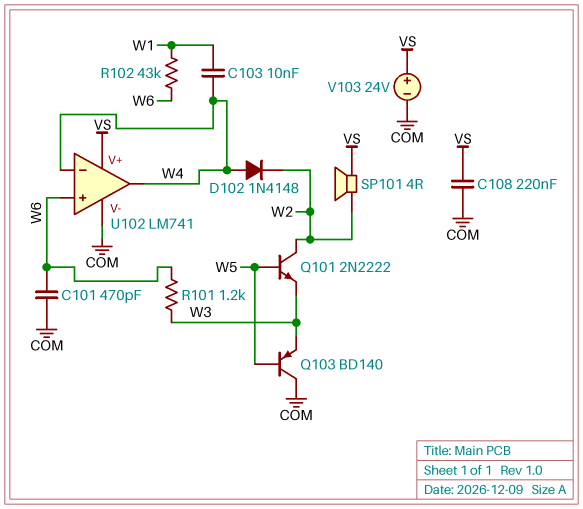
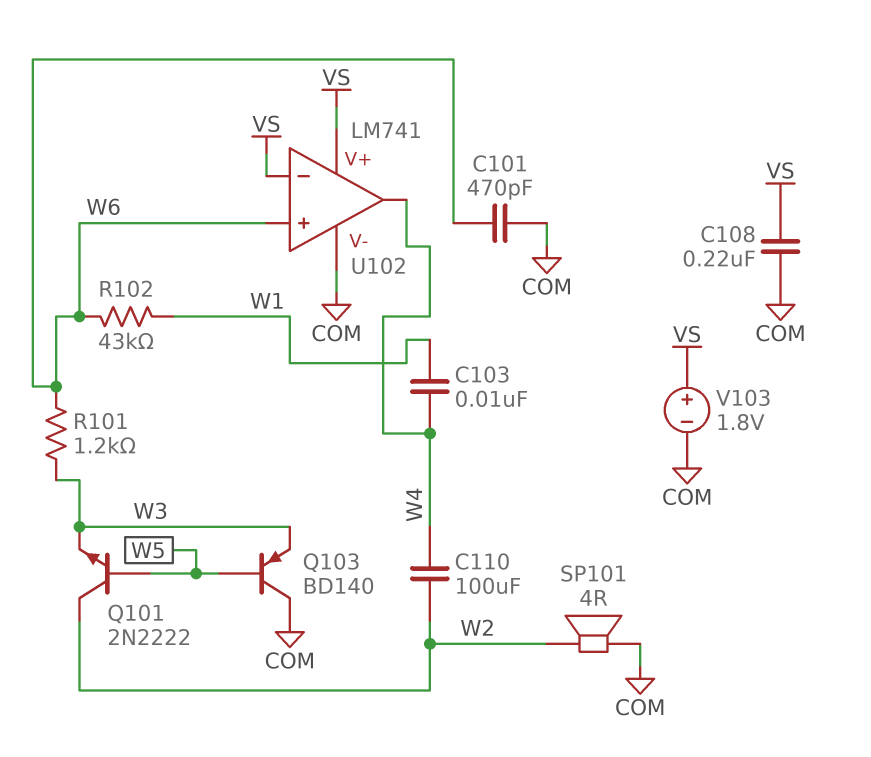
C110: none -> 100uF (W2, W4)
D102: diode 1N4148 (A W4, K W2) -> none
SP101: speaker 4R (VS, W2) -> speaker 4R (COM, W2)
U102 pin in-: W4 -> VS
V103: 24V (plus VS, minus COM) -> 1.8V (plus VS, minus COM)

